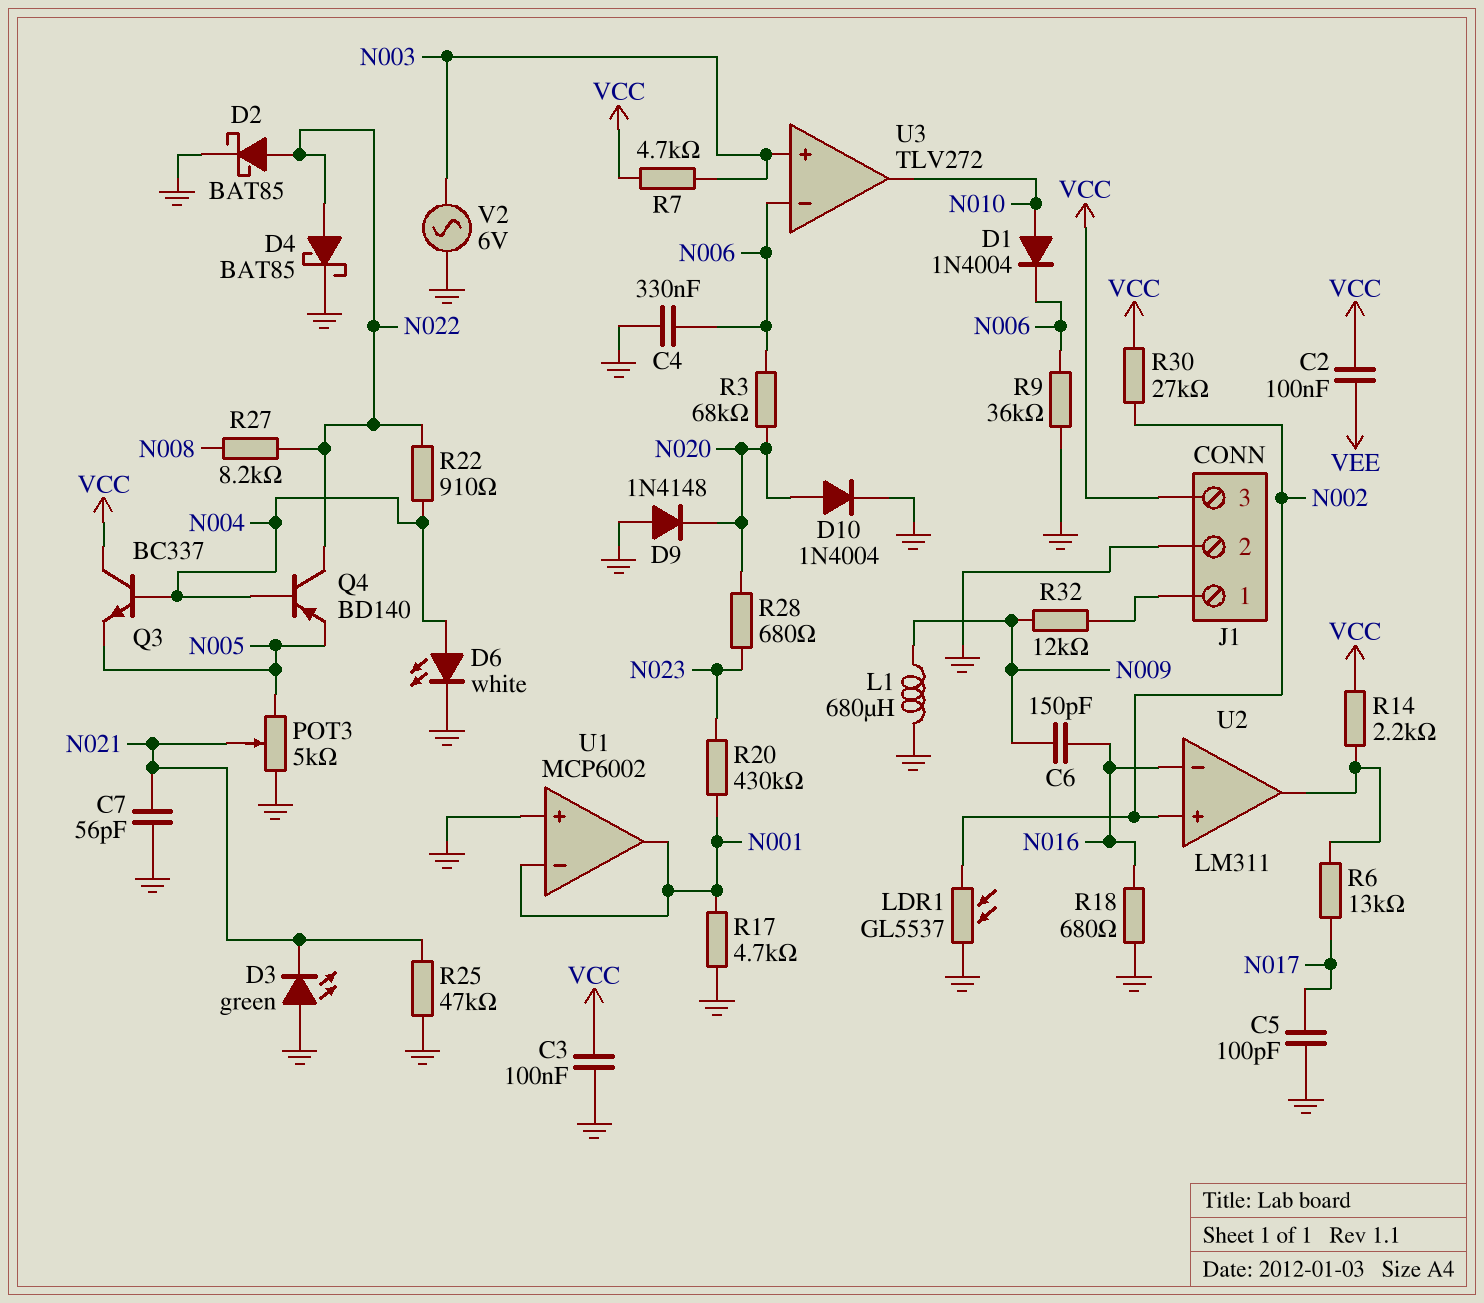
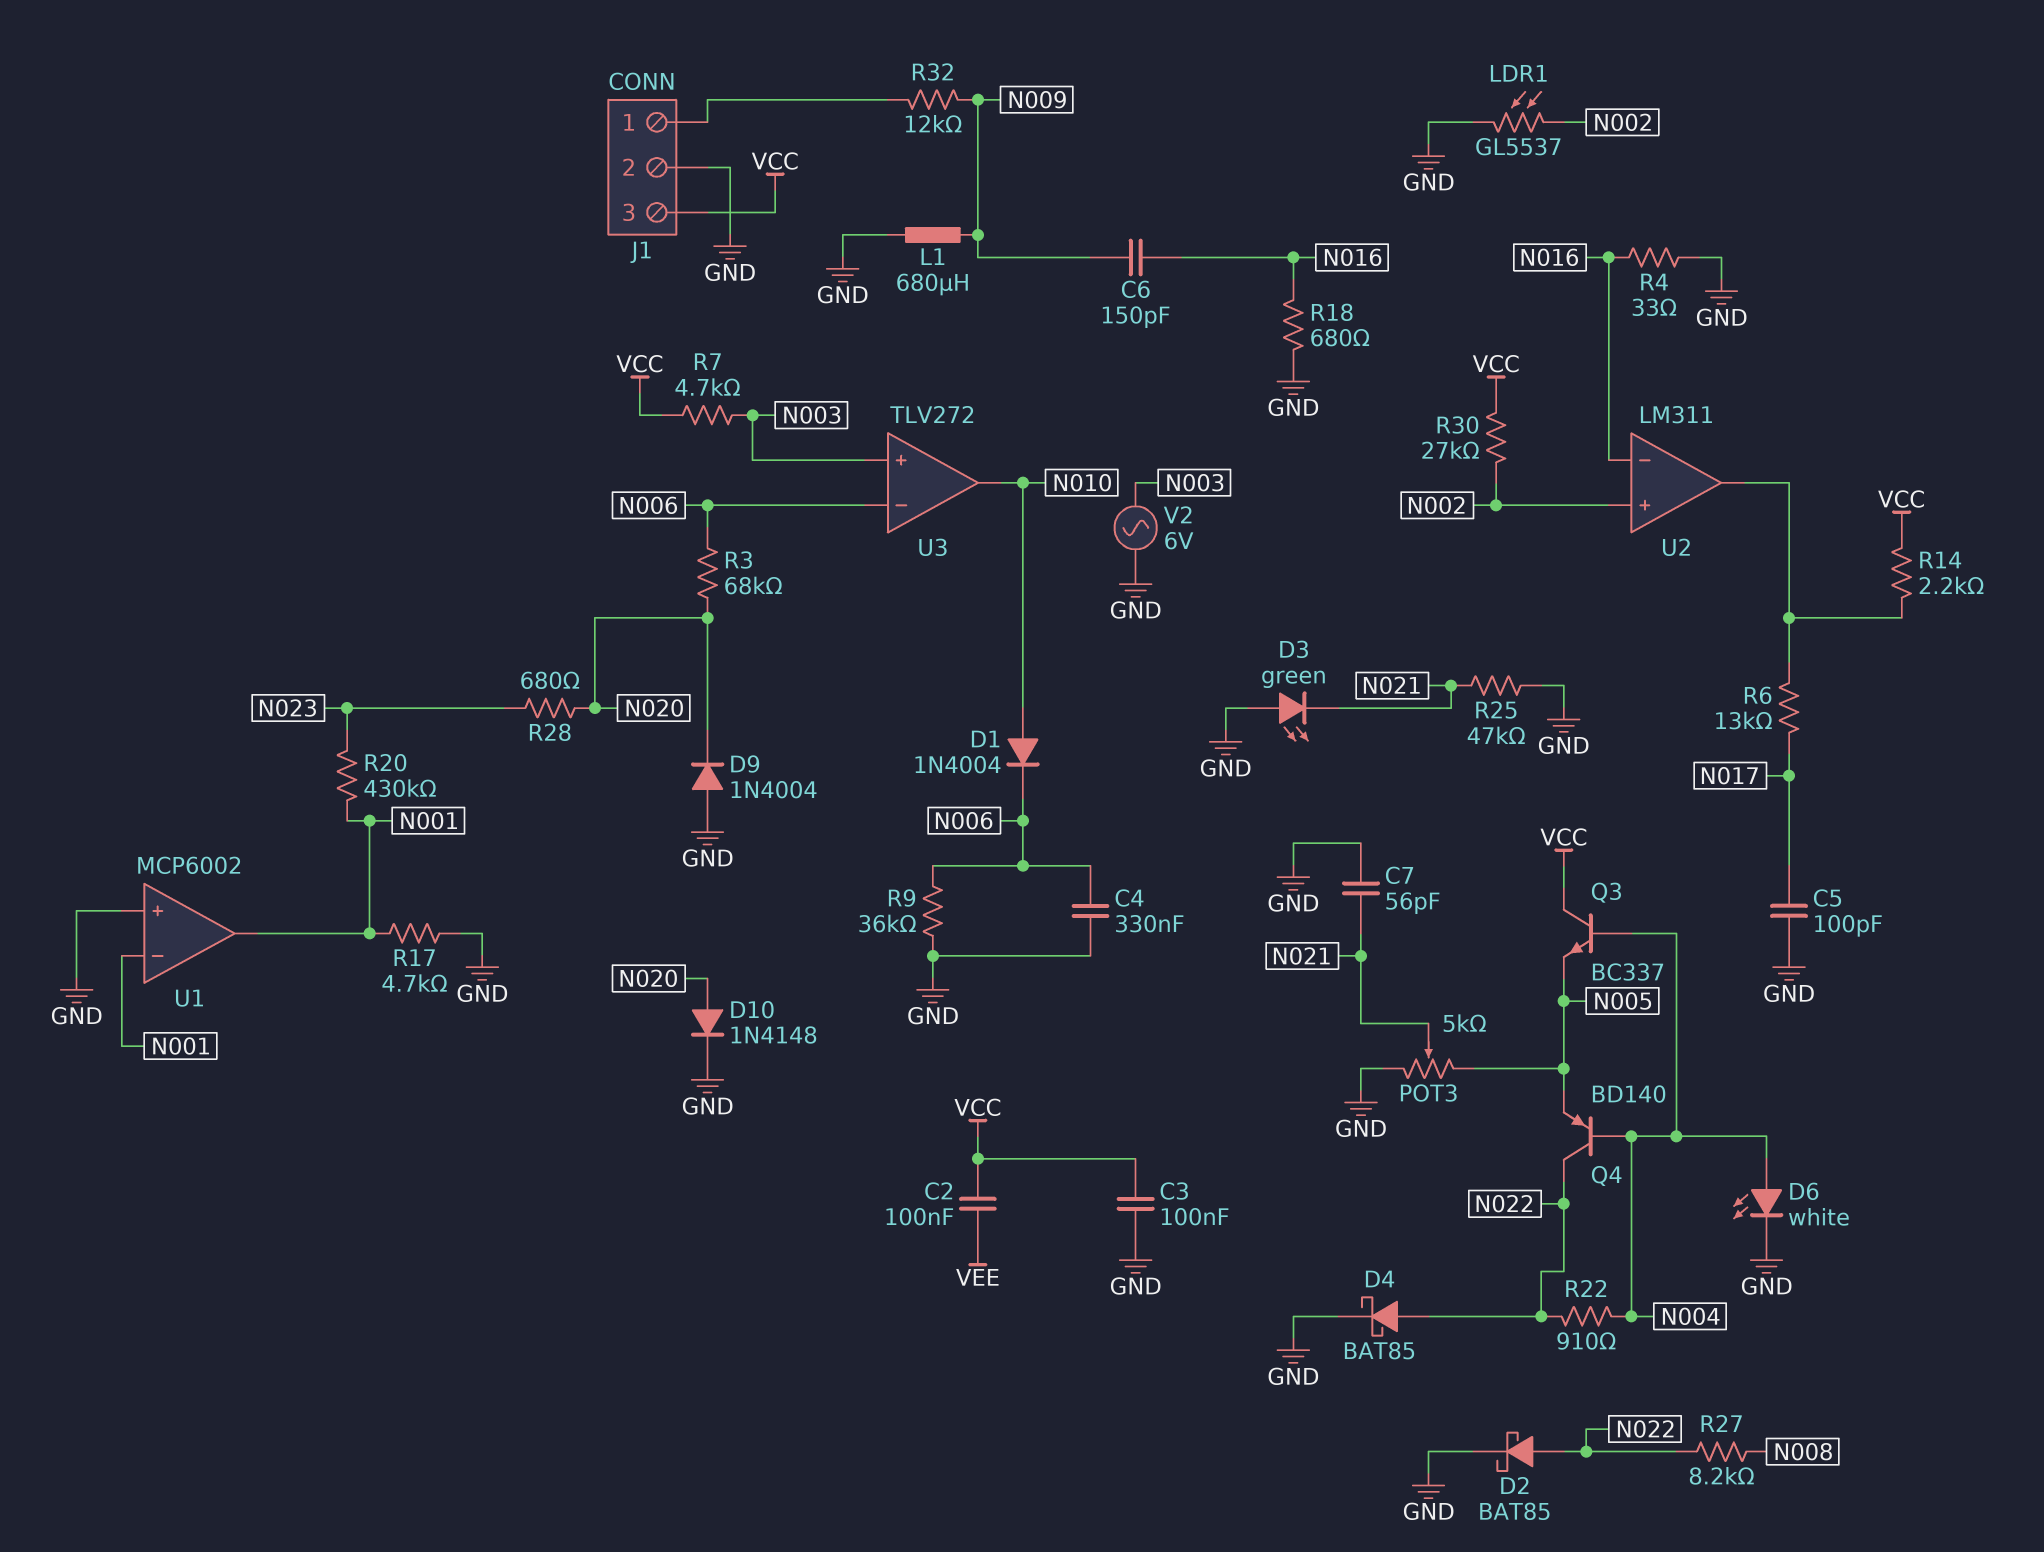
D9: diode 1N4148 (A GND, K N020) -> diode 1N4004 (A GND, K N020)
D10: diode 1N4004 (A N020, K GND) -> diode 1N4148 (A N020, K GND)
R4: none -> 33 (GND, N016)

